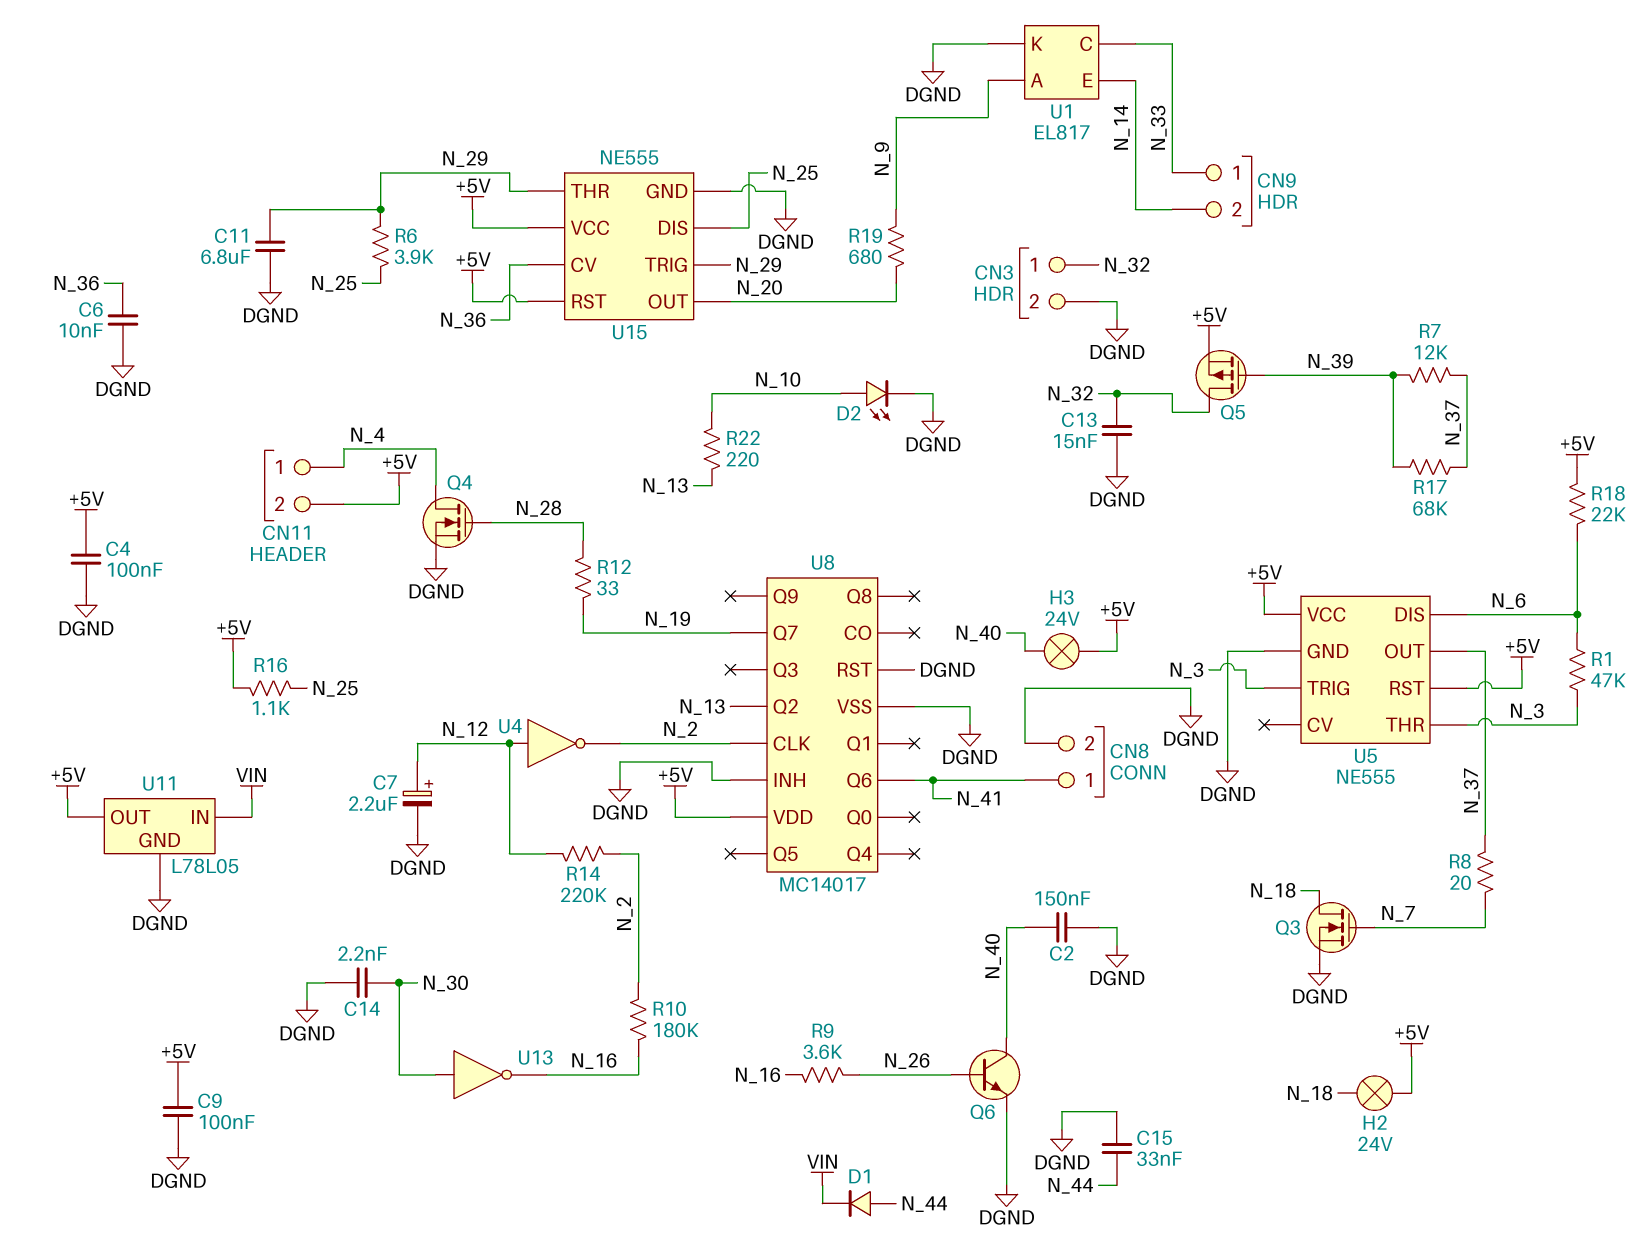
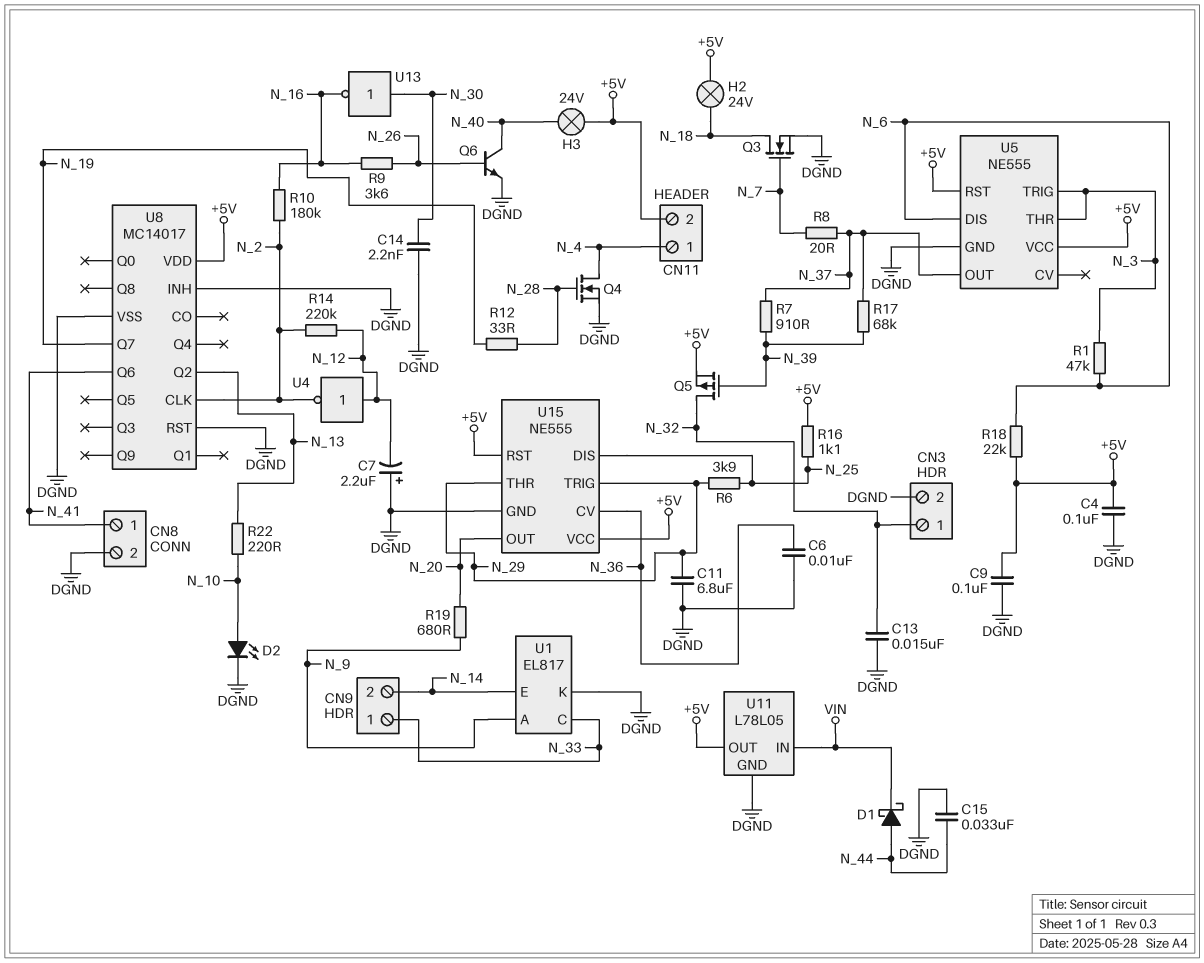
C2: 150nF (DGND, N_40) -> none
C7: 2.2uF (plus N_12, minus DGND) -> 2.2uF (plus DGND, minus N_12)
D1: diode (A N_44, K VIN) -> schottky (A N_44, K VIN)
R7: 12k (N_37, N_39) -> 910 (N_37, N_39)

